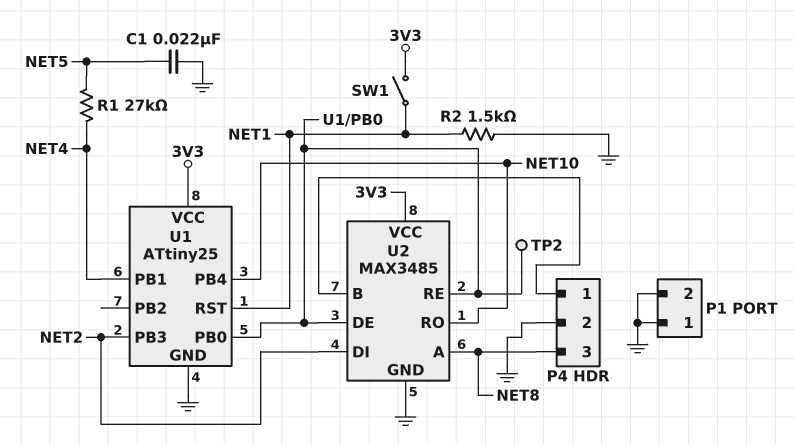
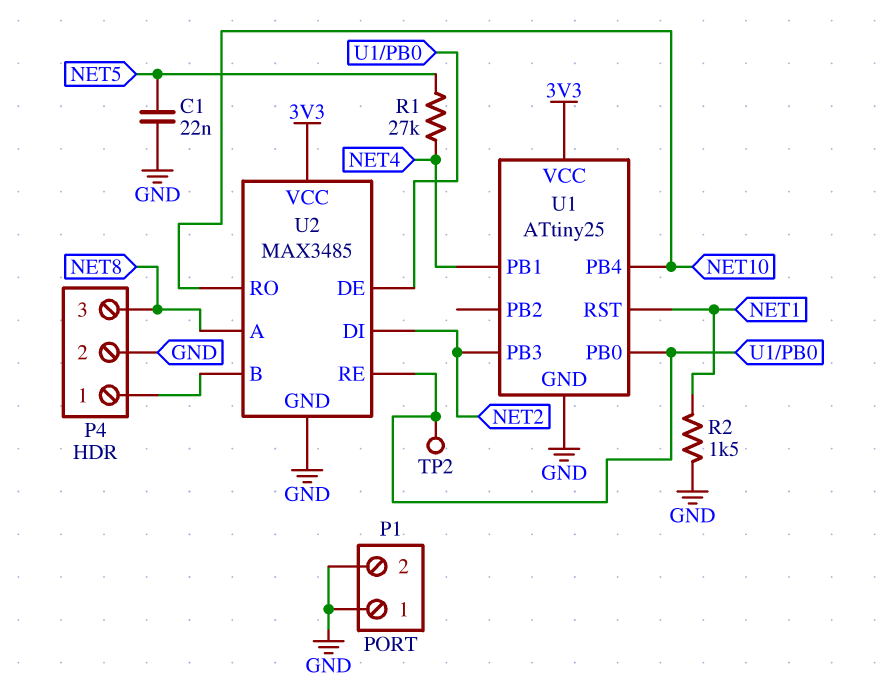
SW1: switch (3V3, NET1) -> none

